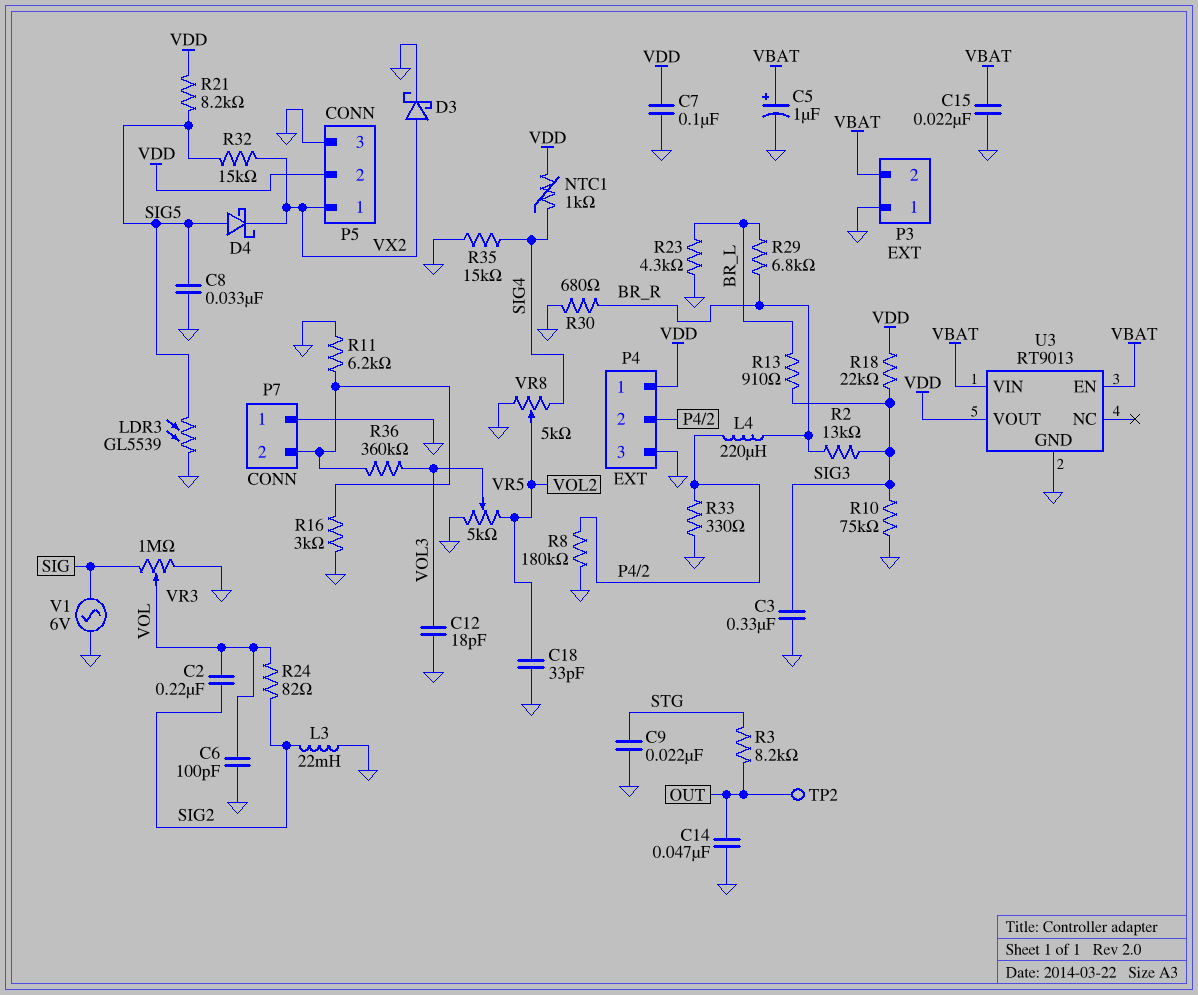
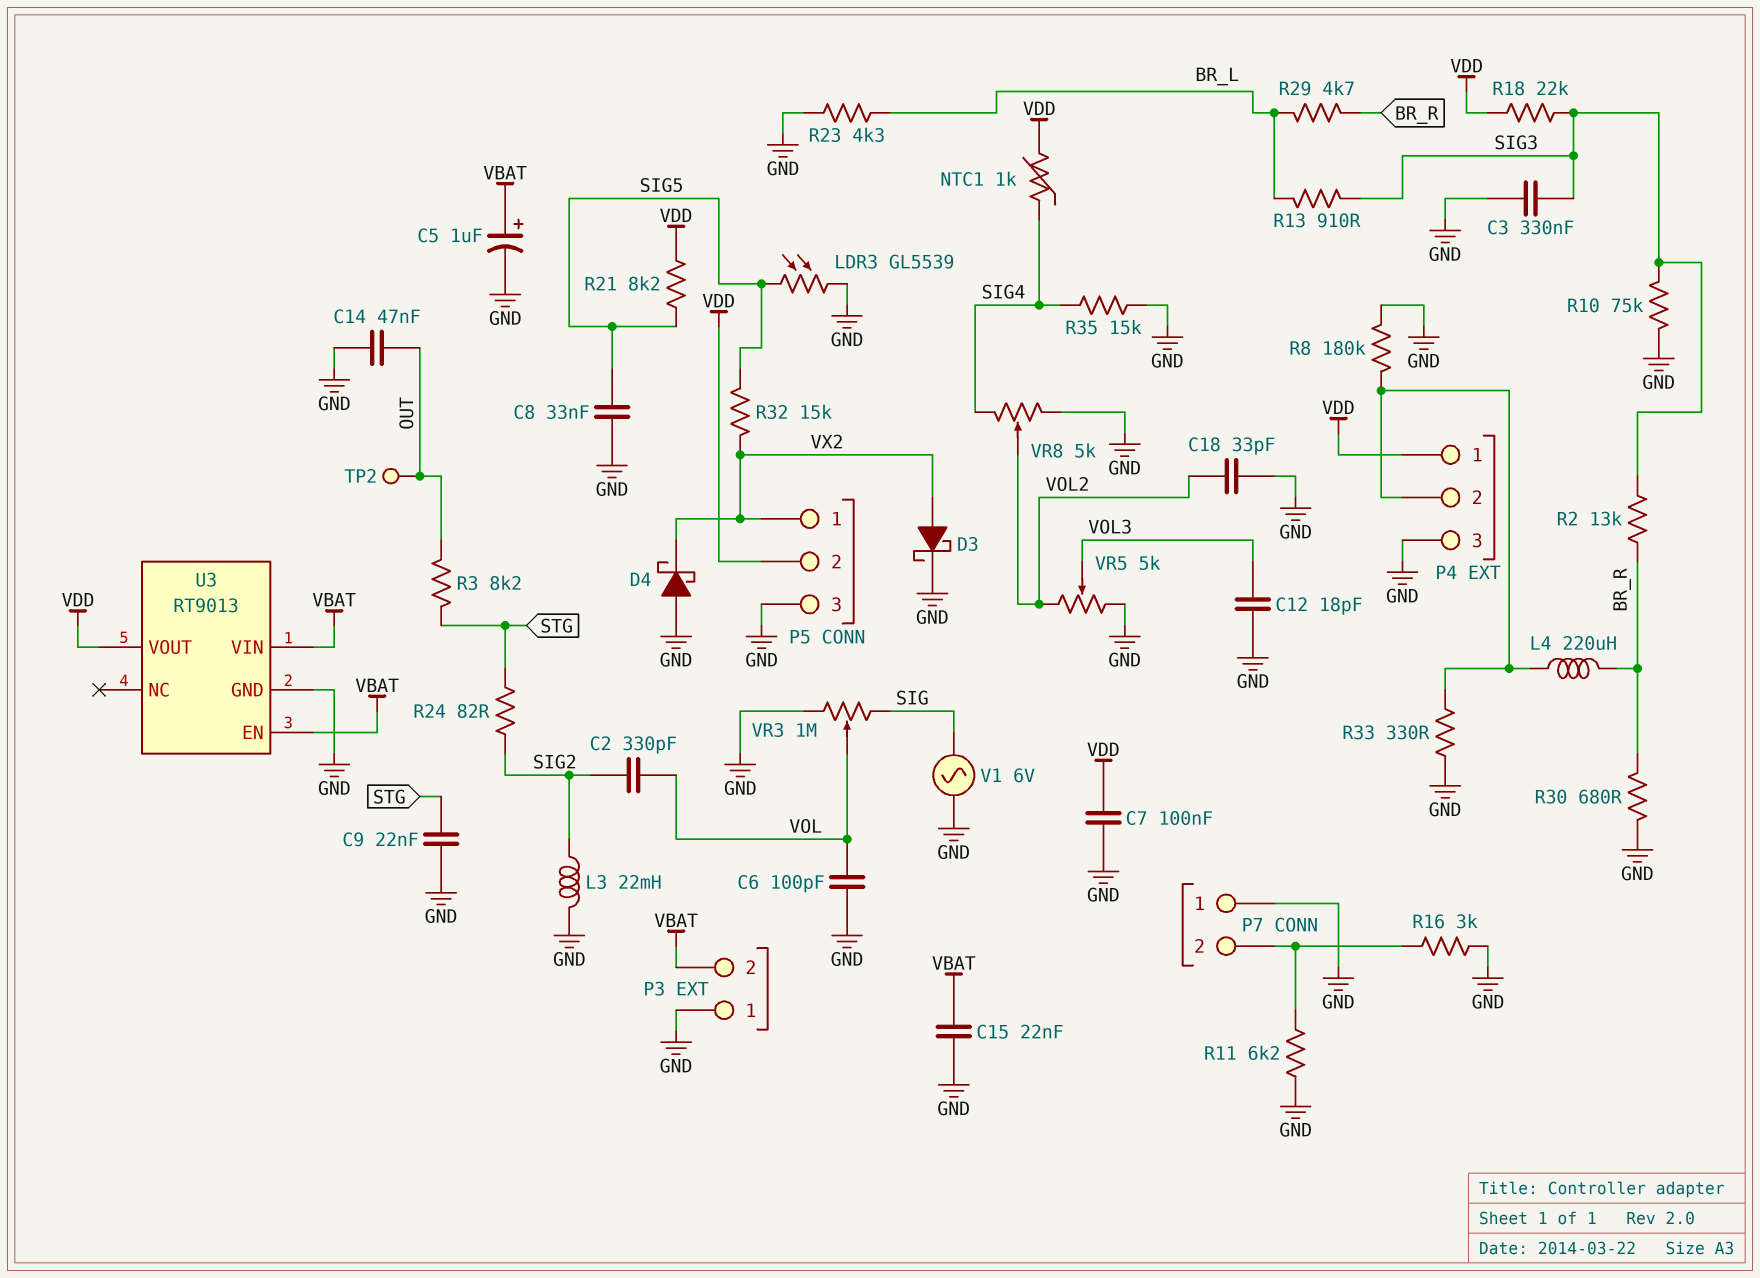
C2: 220nF (SIG2, VOL) -> 330pF (SIG2, VOL)
D4: schottky (A SIG5, K VX2) -> schottky (A GND, K VX2)
R24: 82 (SIG2, VOL) -> 82 (SIG2, STG)
R29: 6.8k (BR_L, BR_R) -> 4.7k (BR_L, BR_R)
R36: 360k (P7/2, VOL3) -> none

